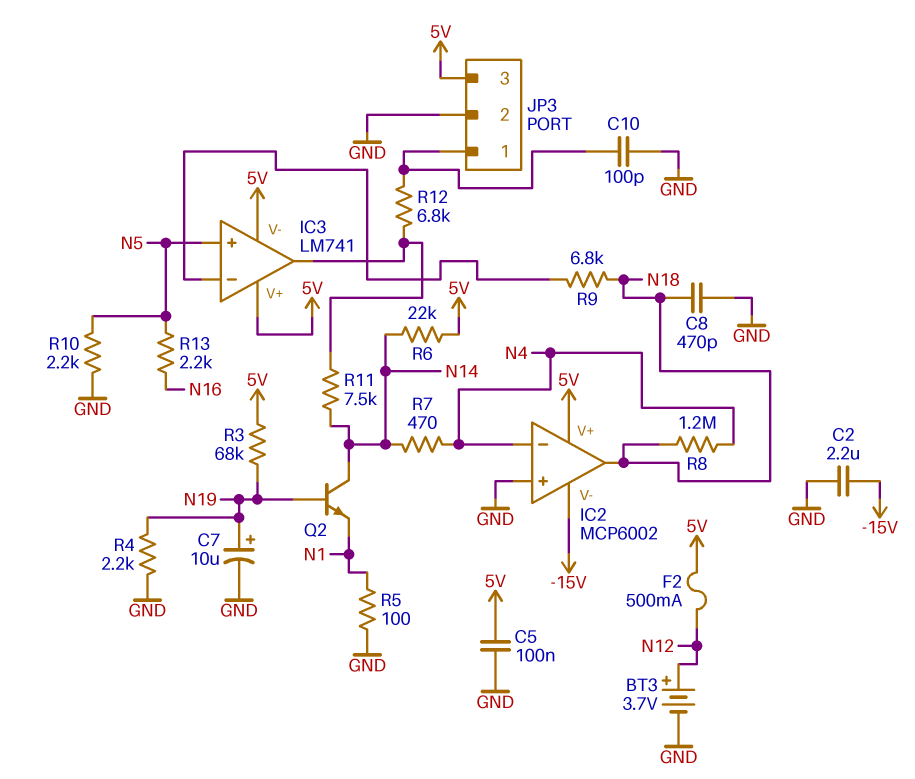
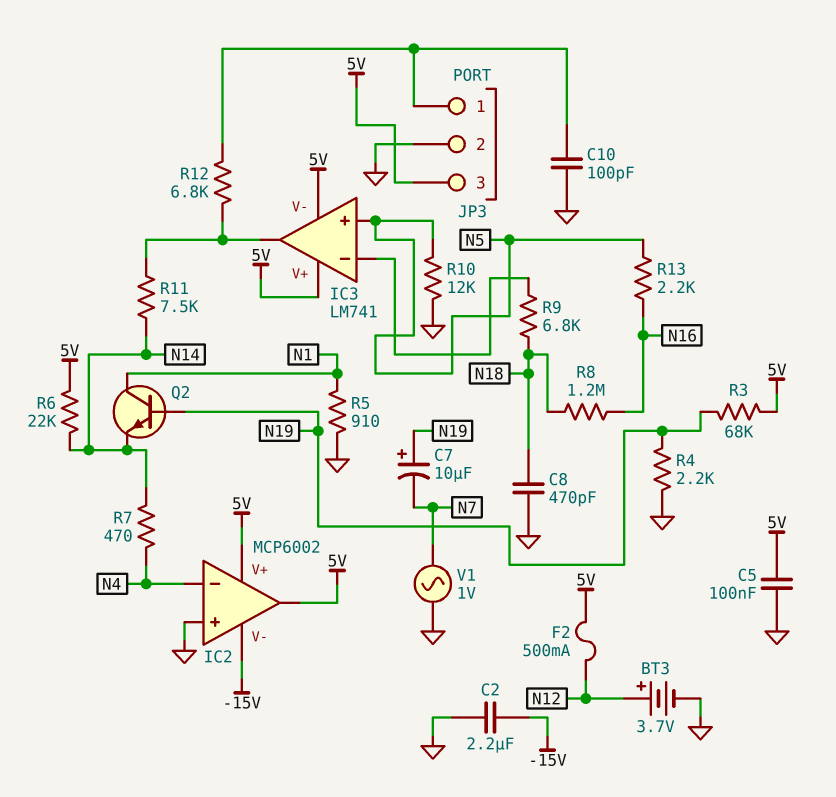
C7: 10uF (plus N19, minus GND) -> 10uF (plus N19, minus N7)
IC2 pin out: N18 -> 5V
Q2: NPN (B N19, C N14, E N1) -> NPN (B N19, C N1, E N14)
R5: 100 (GND, N1) -> 910 (GND, N1)
R8: 1.2M (N4, N18) -> 1.2M (N16, N18)
R10: 2.2k (GND, N5) -> 12k (GND, N5)
V1: none -> AC 1V (GND, N7)

